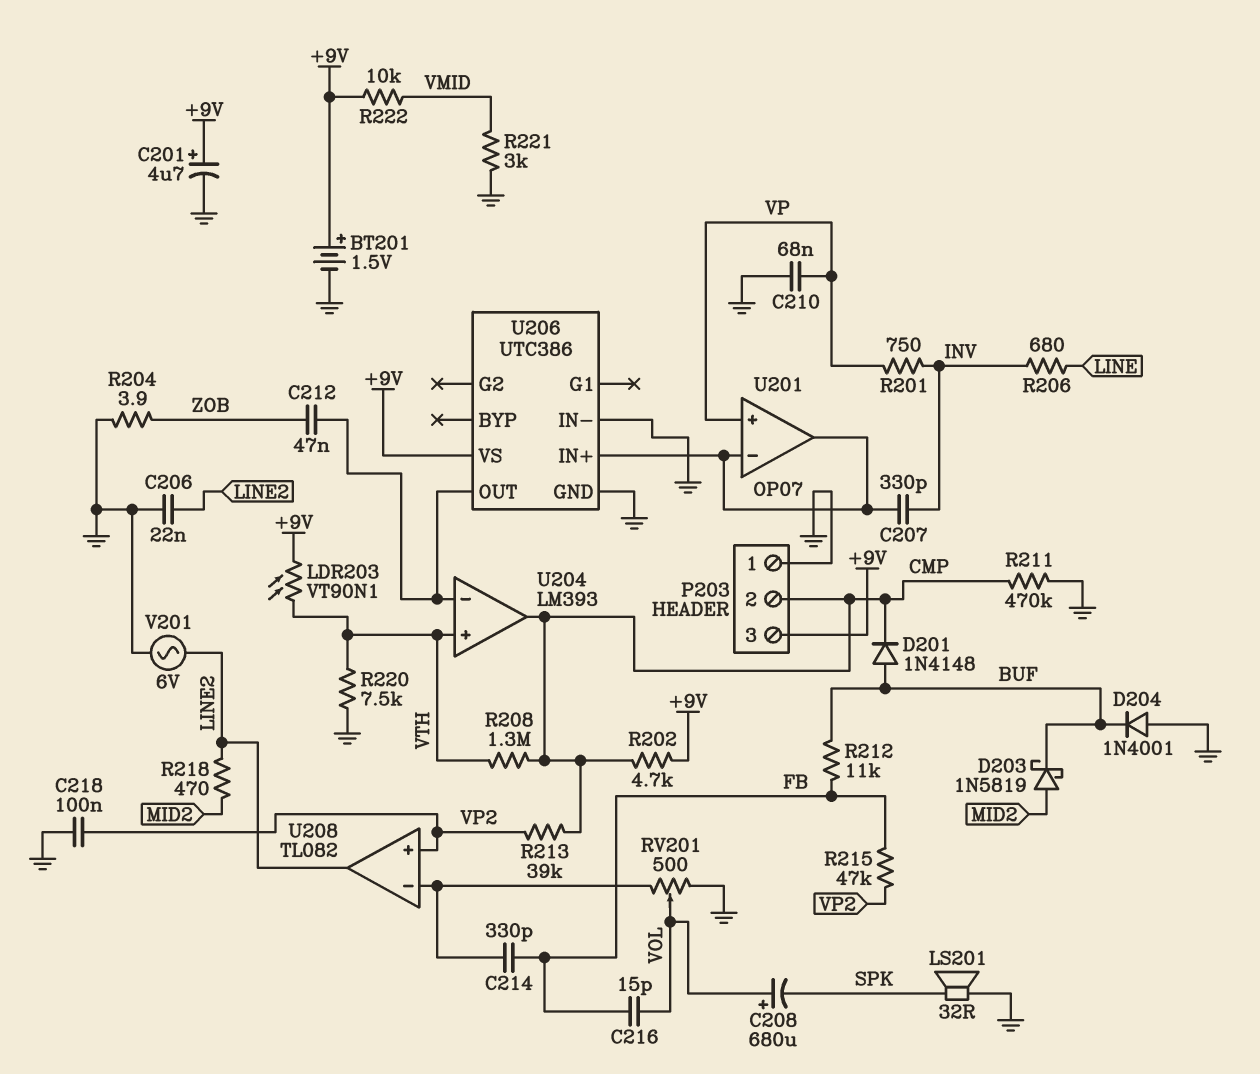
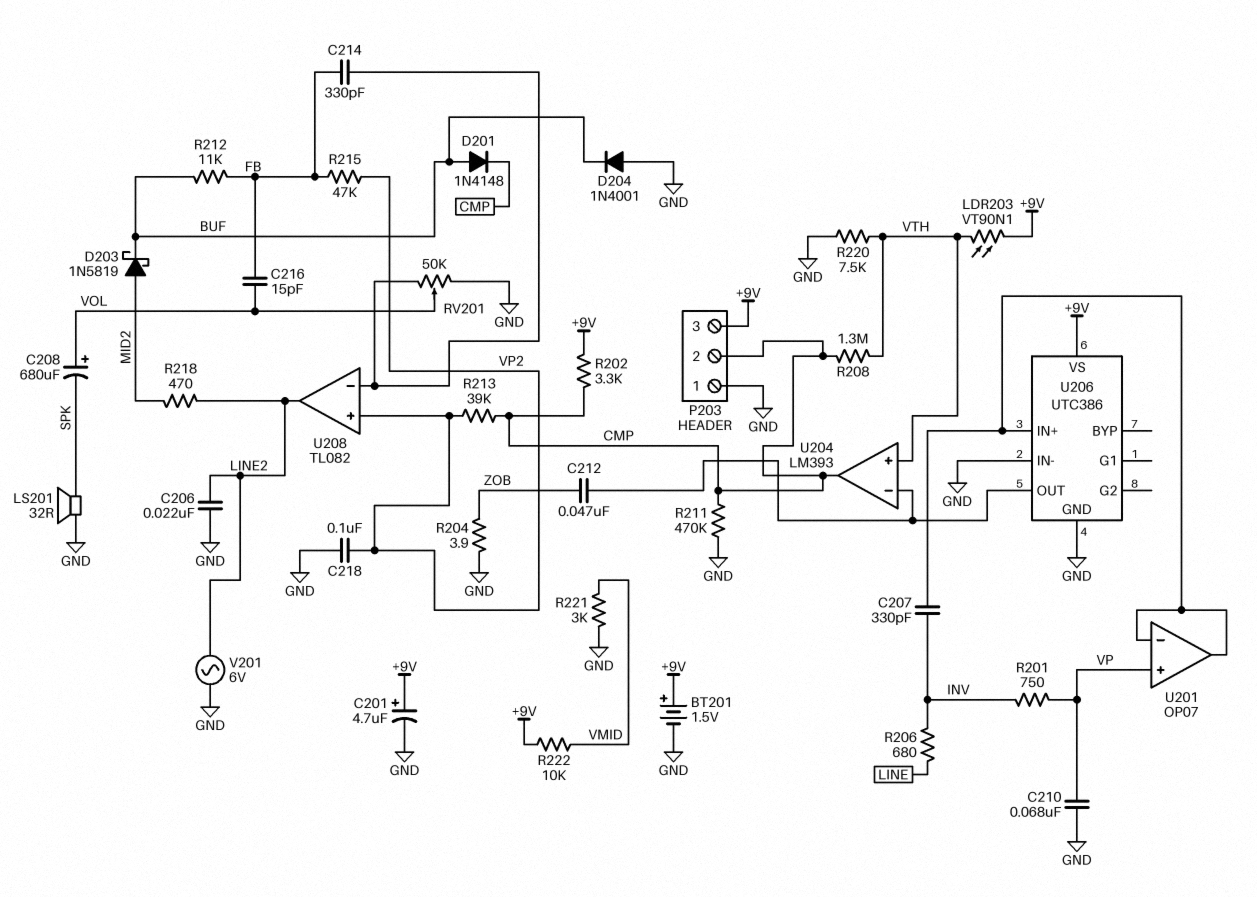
R202: 4.7k (+9V, CMP) -> 3.3k (+9V, CMP)
RV201: 500 (GND, U208/in-, wiper VOL) -> 50k (GND, U208/in-, wiper VOL)

